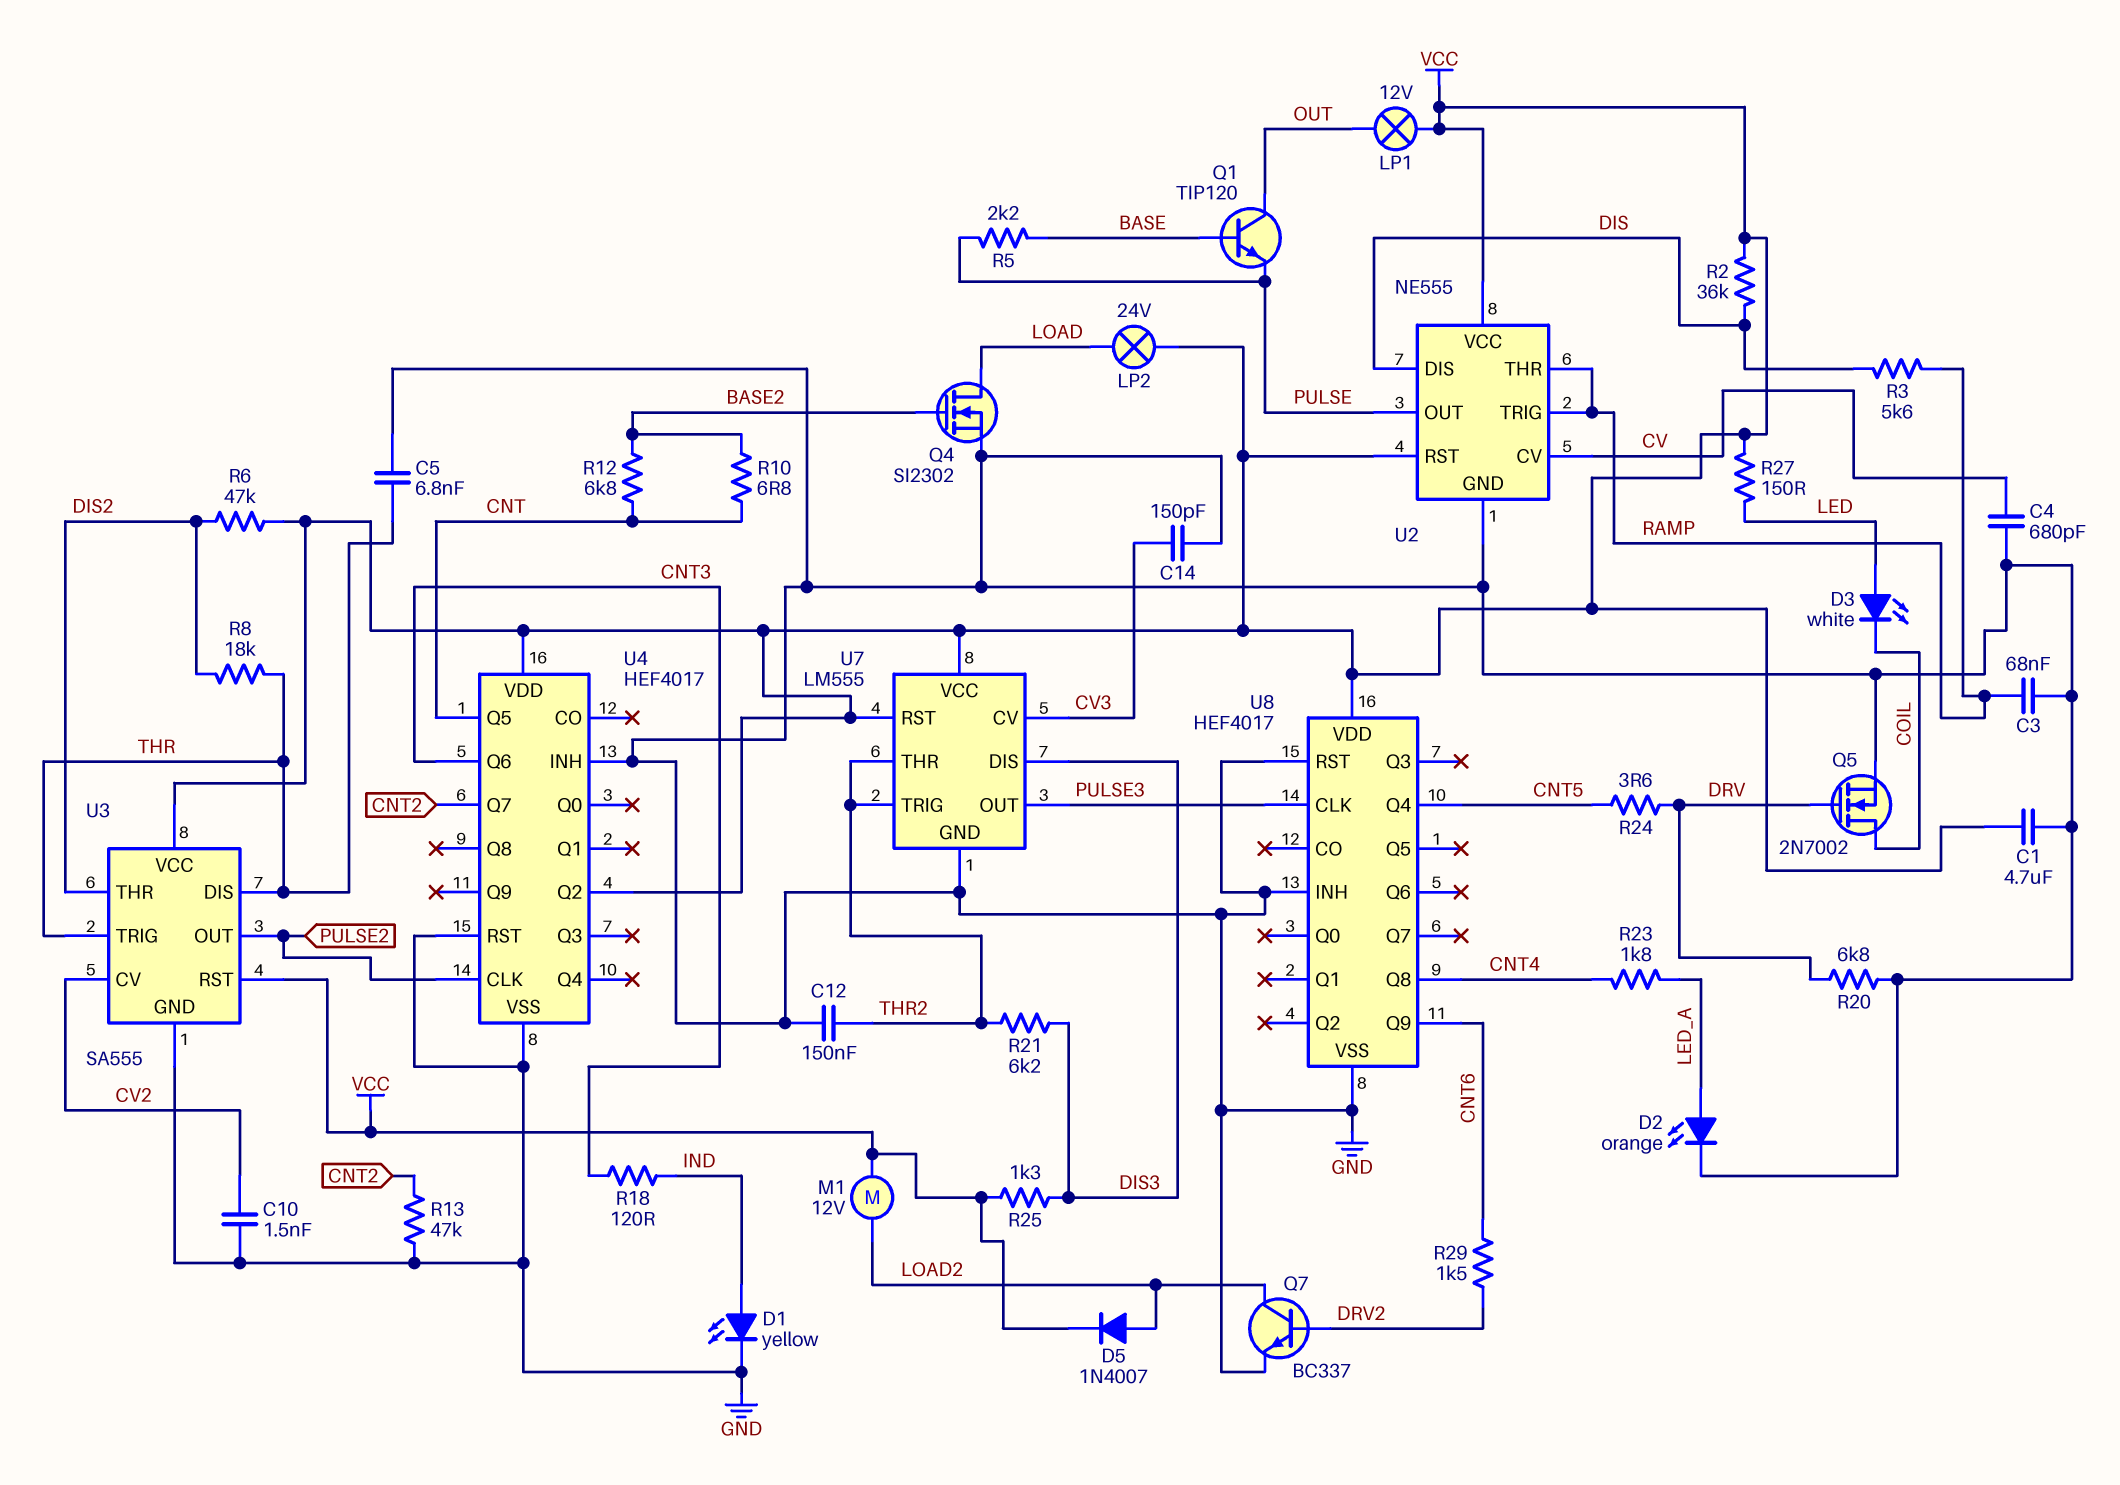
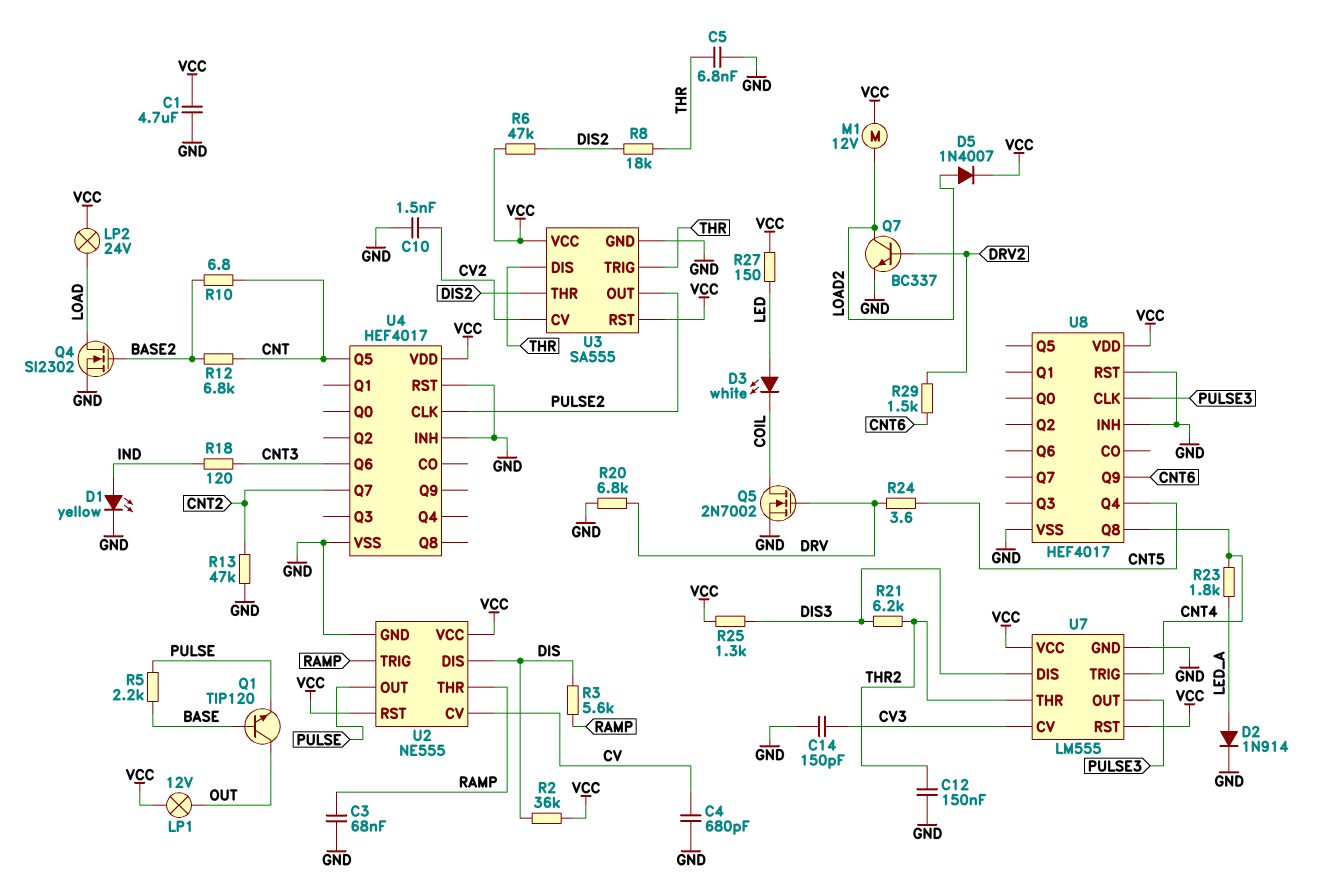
D2: LED orange (A LED_A, K GND) -> diode 1N914 (A LED_A, K GND)
U4 pin Q2: VCC -> none
U7 pin TRIG: THR2 -> CNT4

